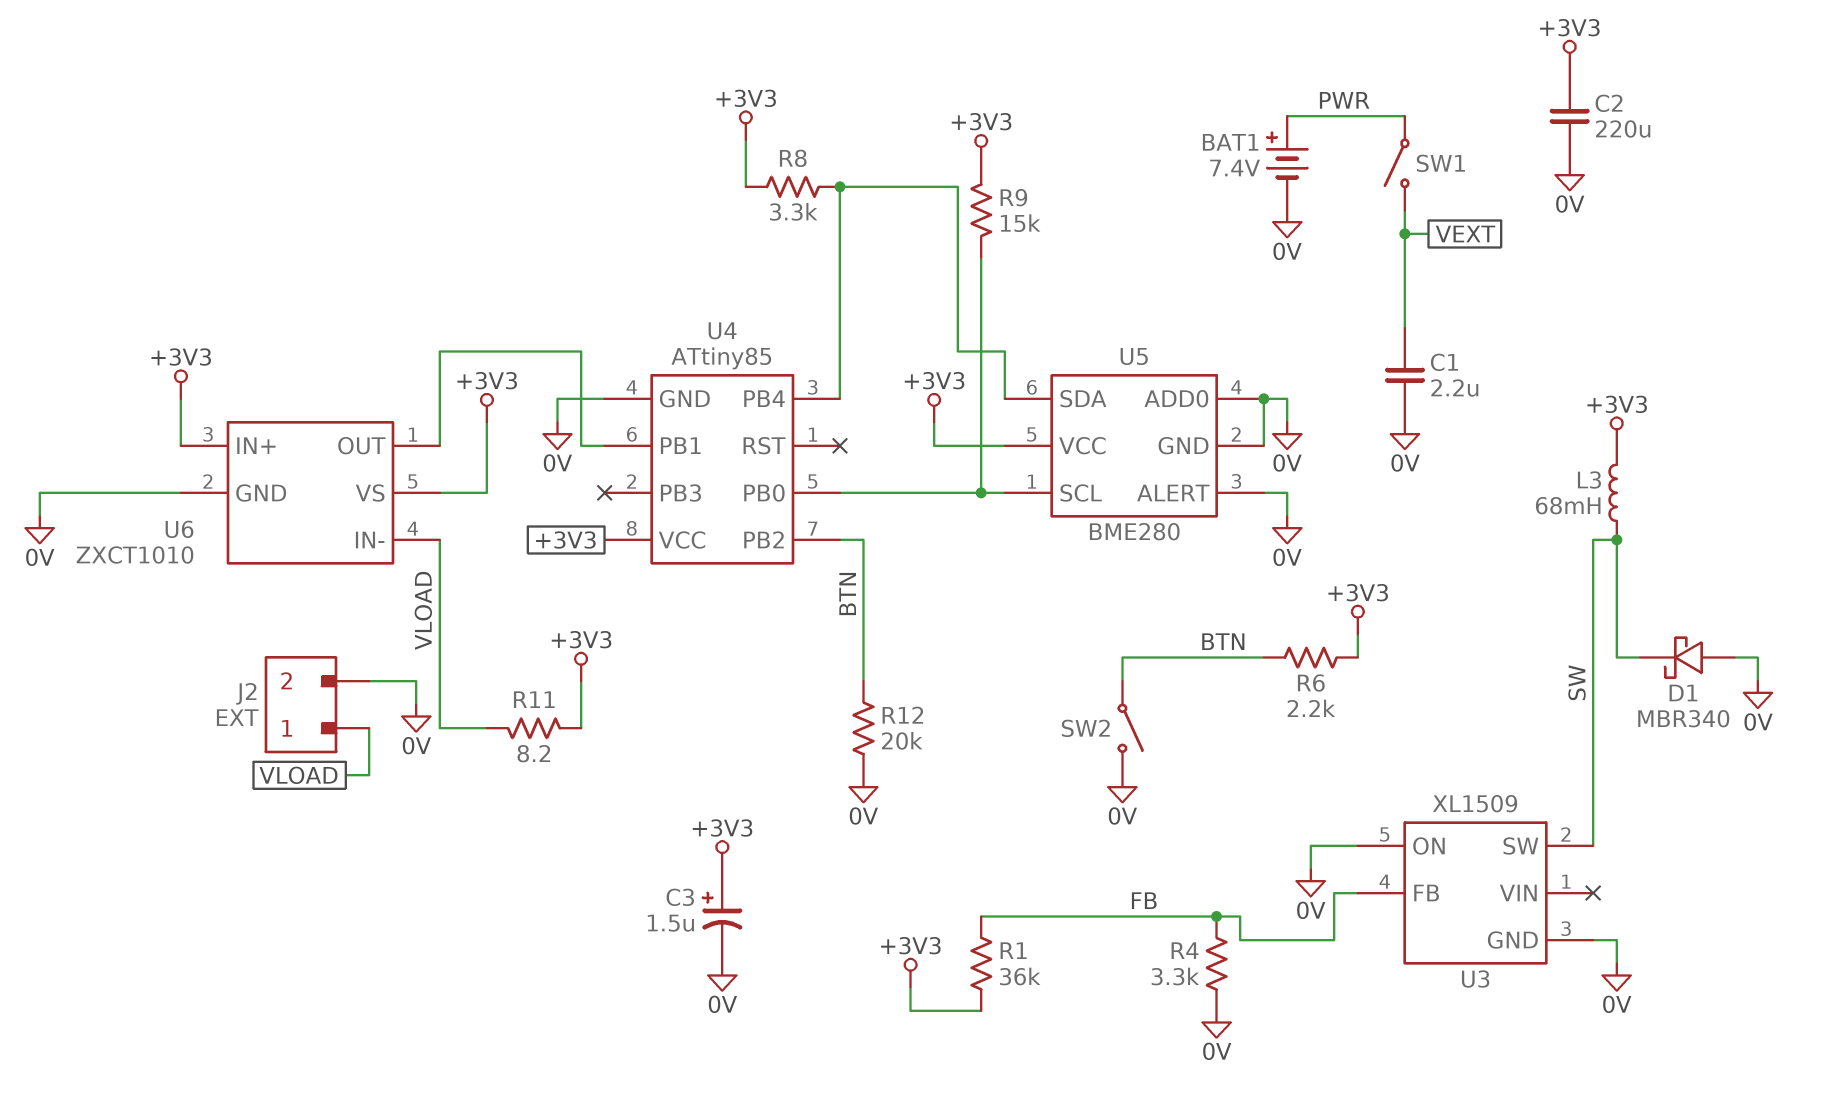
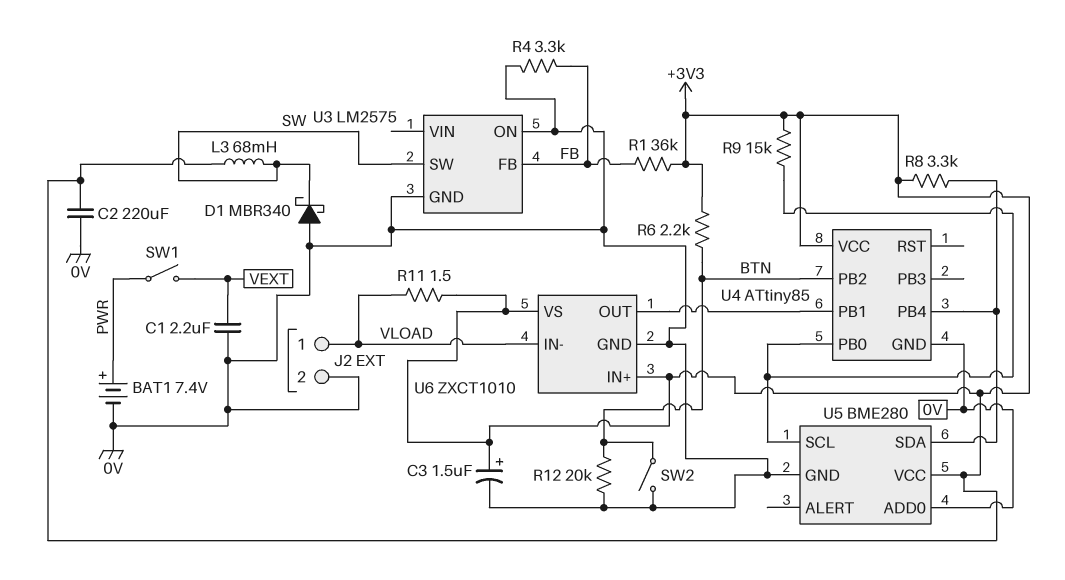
R11: 8.2 (+3V3, VLOAD) -> 1.5 (+3V3, VLOAD)
U3: XL1509 -> LM2575
U5 pin ALERT: 0V -> none

